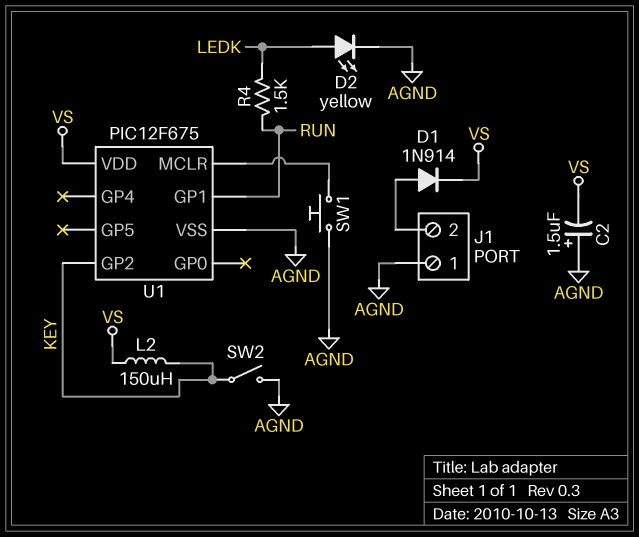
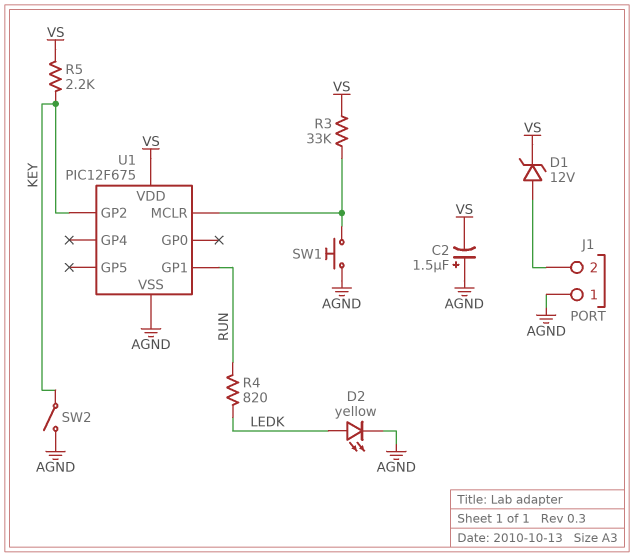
D1: diode 1N914 (A J1/2, K VS) -> zener 12V (A J1/2, K VS)
L2: 150uH (KEY, VS) -> none
R3: none -> 33k (U1/MCLR, VS)
R4: 1.5k (LEDK, RUN) -> 820 (LEDK, RUN)
R5: none -> 2.2k (KEY, VS)

